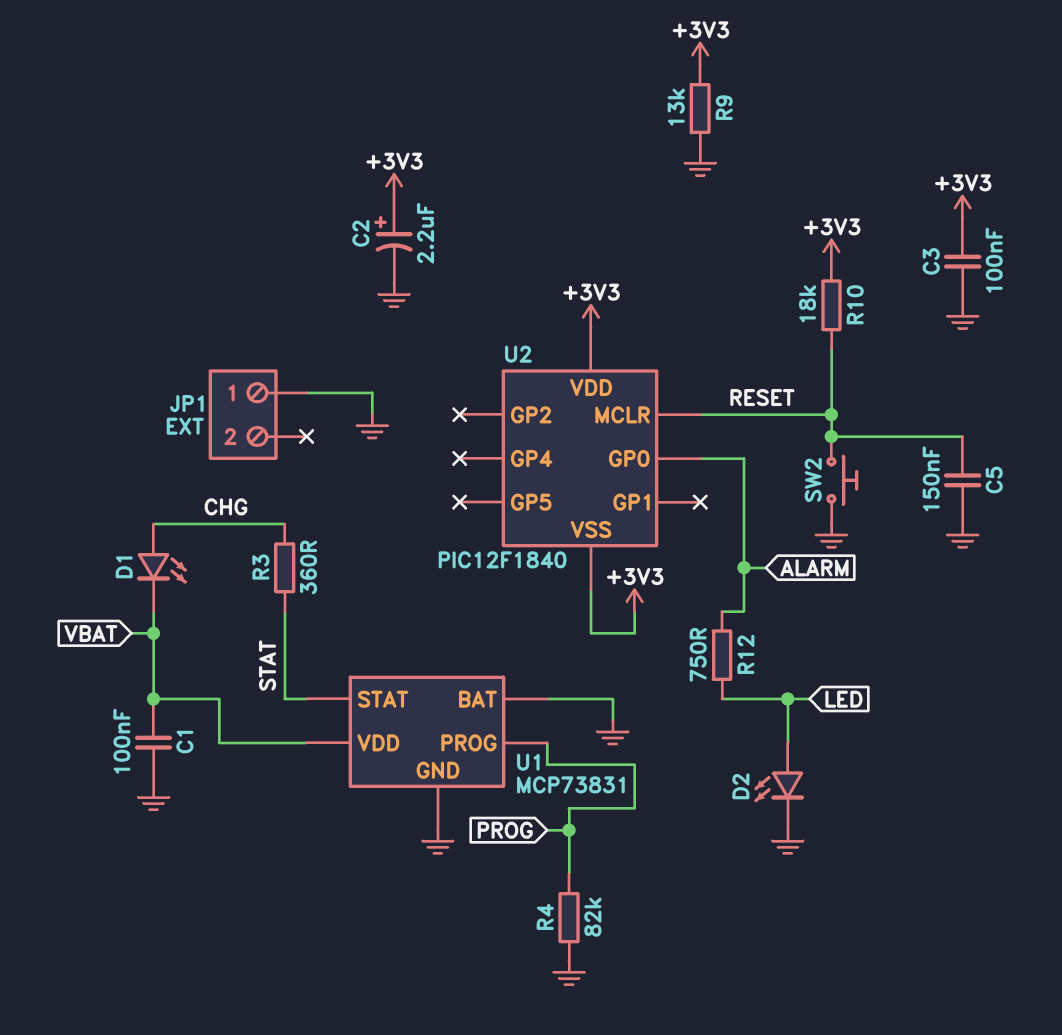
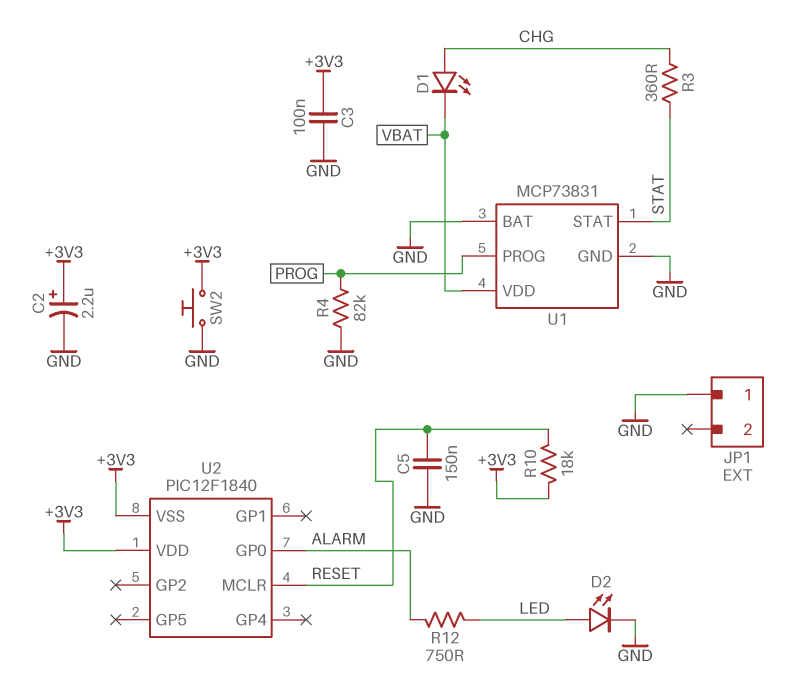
C1: 100nF (GND, VBAT) -> none
R9: 13k (+3V3, GND) -> none
SW2: button (GND, RESET) -> button (+3V3, GND)

